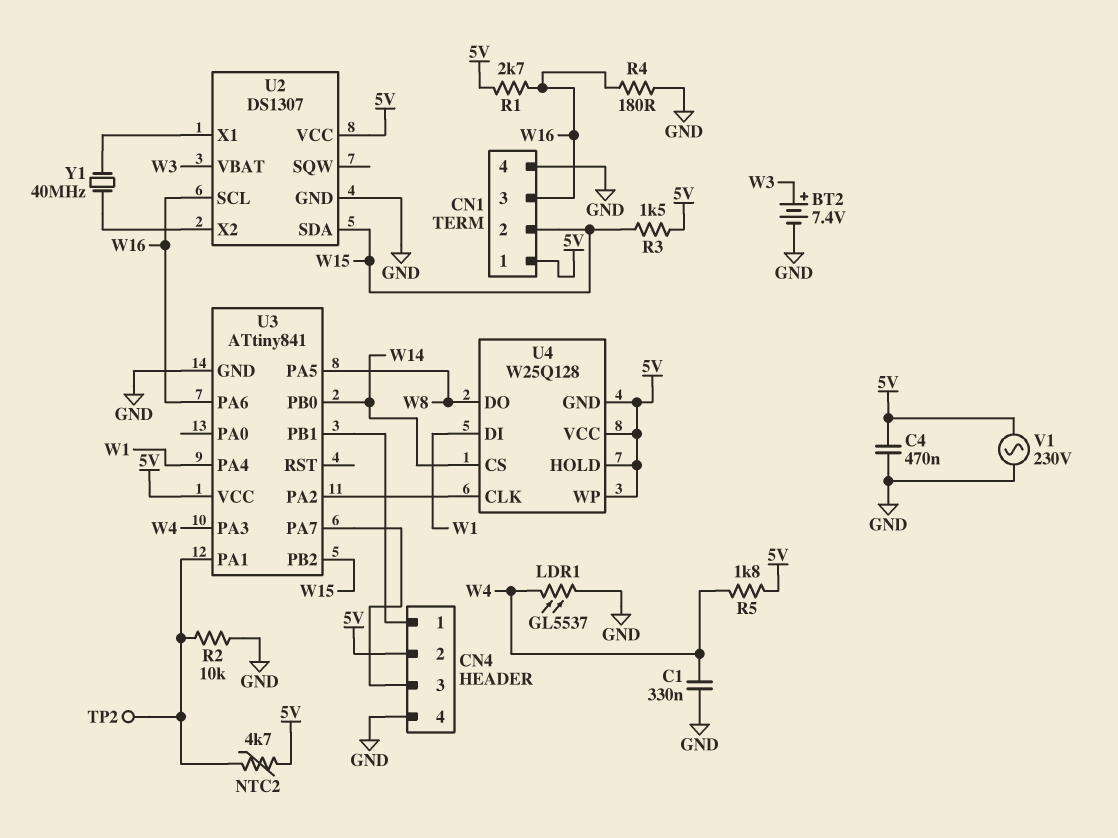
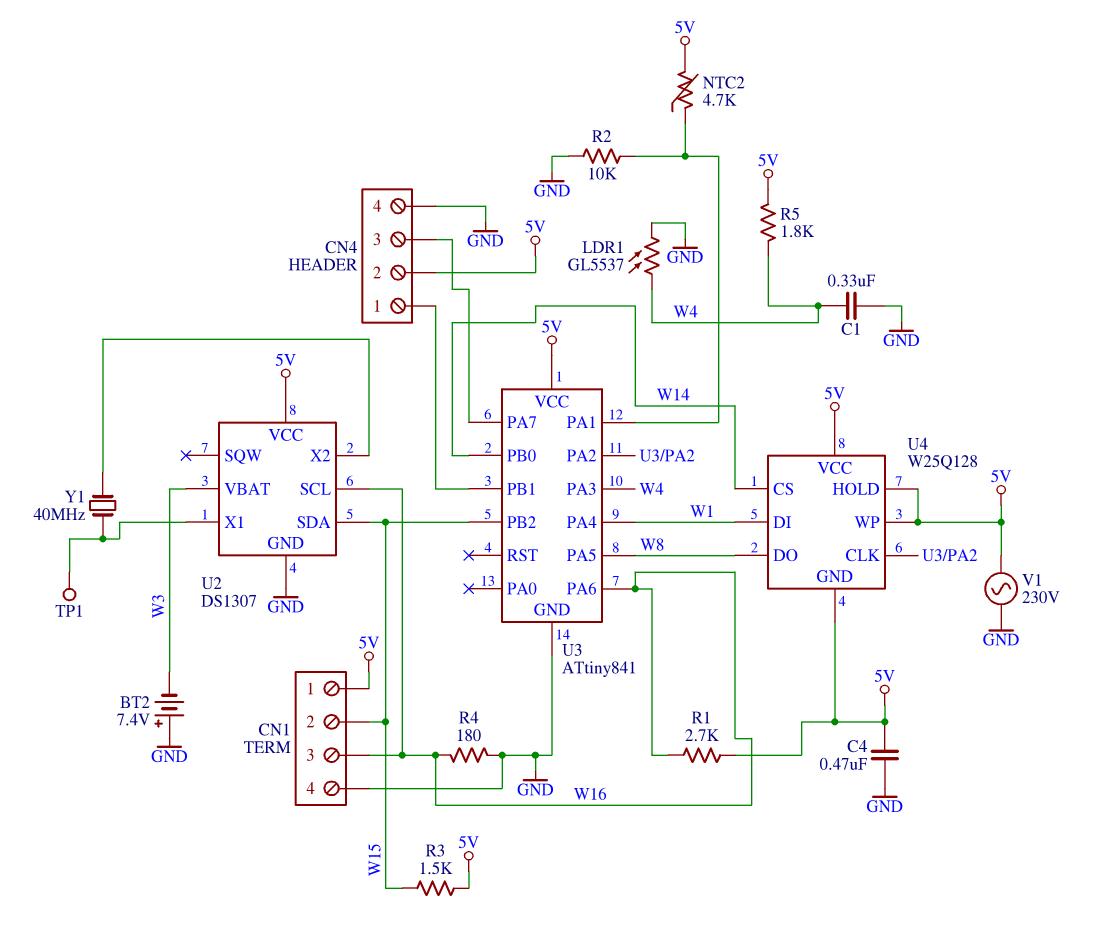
BT2: 7.4V (plus W3, minus GND) -> 7.4V (plus GND, minus W3)
TP1: none -> test point (U2/X1)
TP2: test point (U3/PA1) -> none

